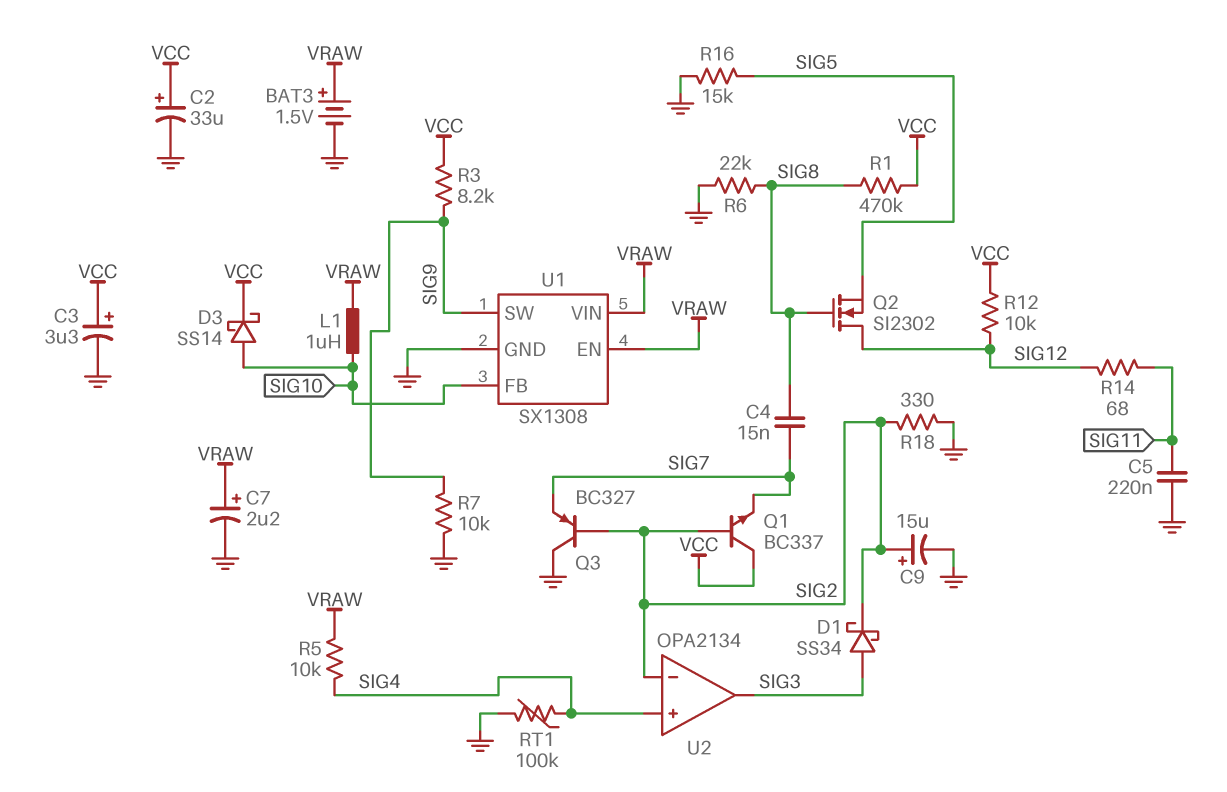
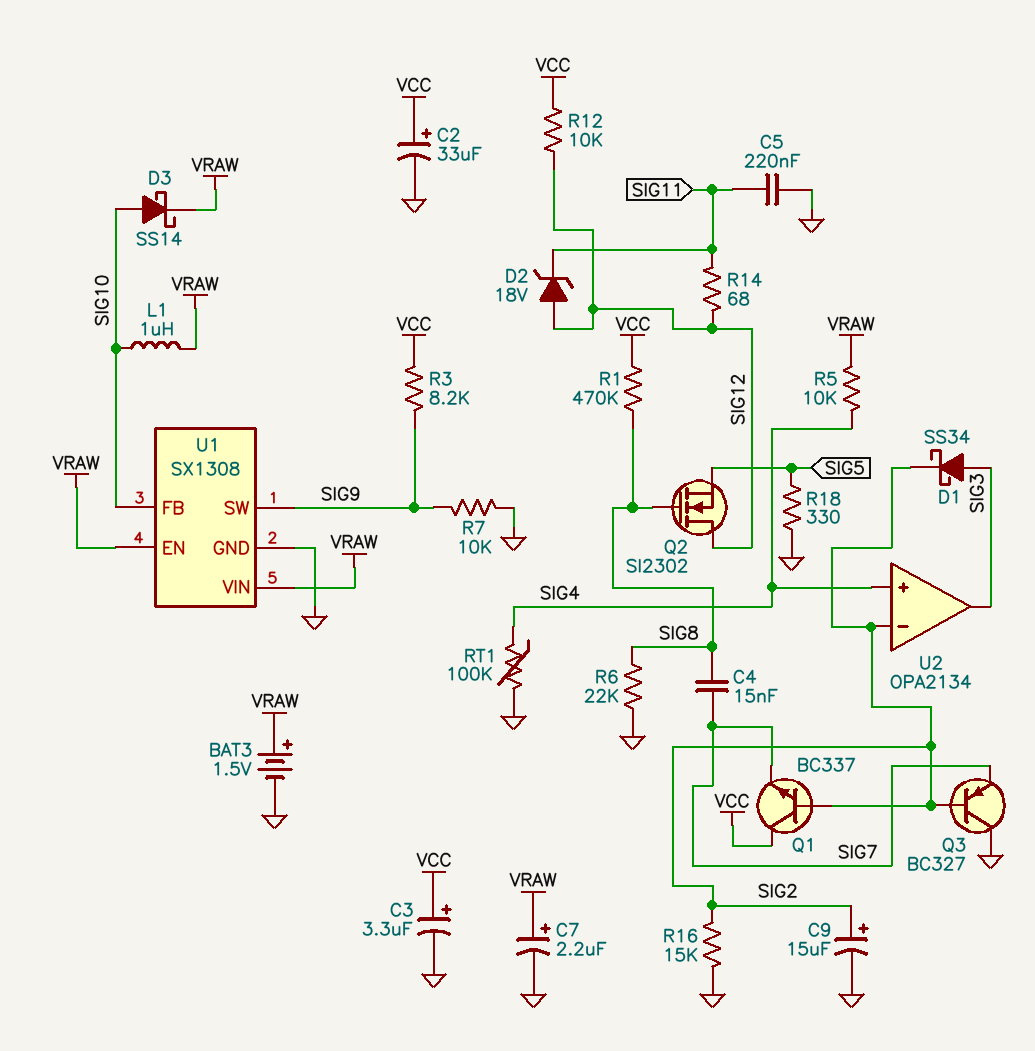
D2: none -> zener 18V (A SIG12, K SIG11)
D3: schottky SS14 (A SIG10, K VCC) -> schottky SS14 (A SIG10, K VRAW)
R16: 15k (GND, SIG5) -> 15k (GND, SIG2)
R18: 330 (GND, SIG2) -> 330 (GND, SIG5)

